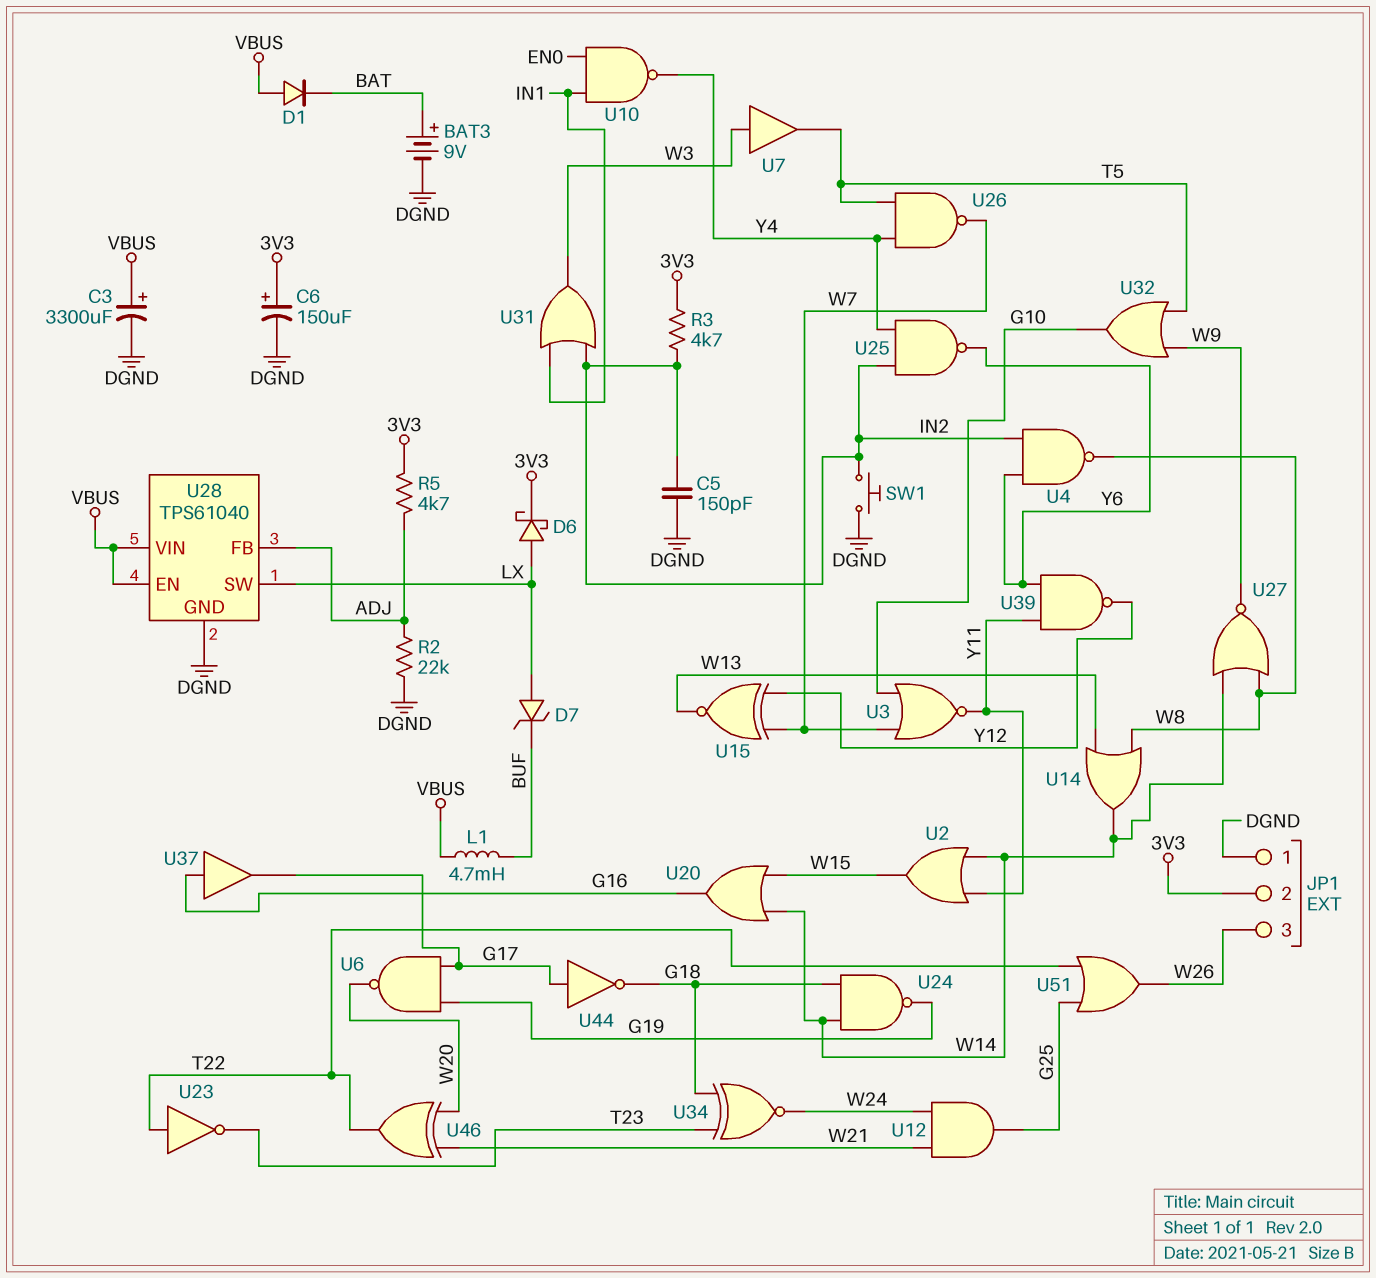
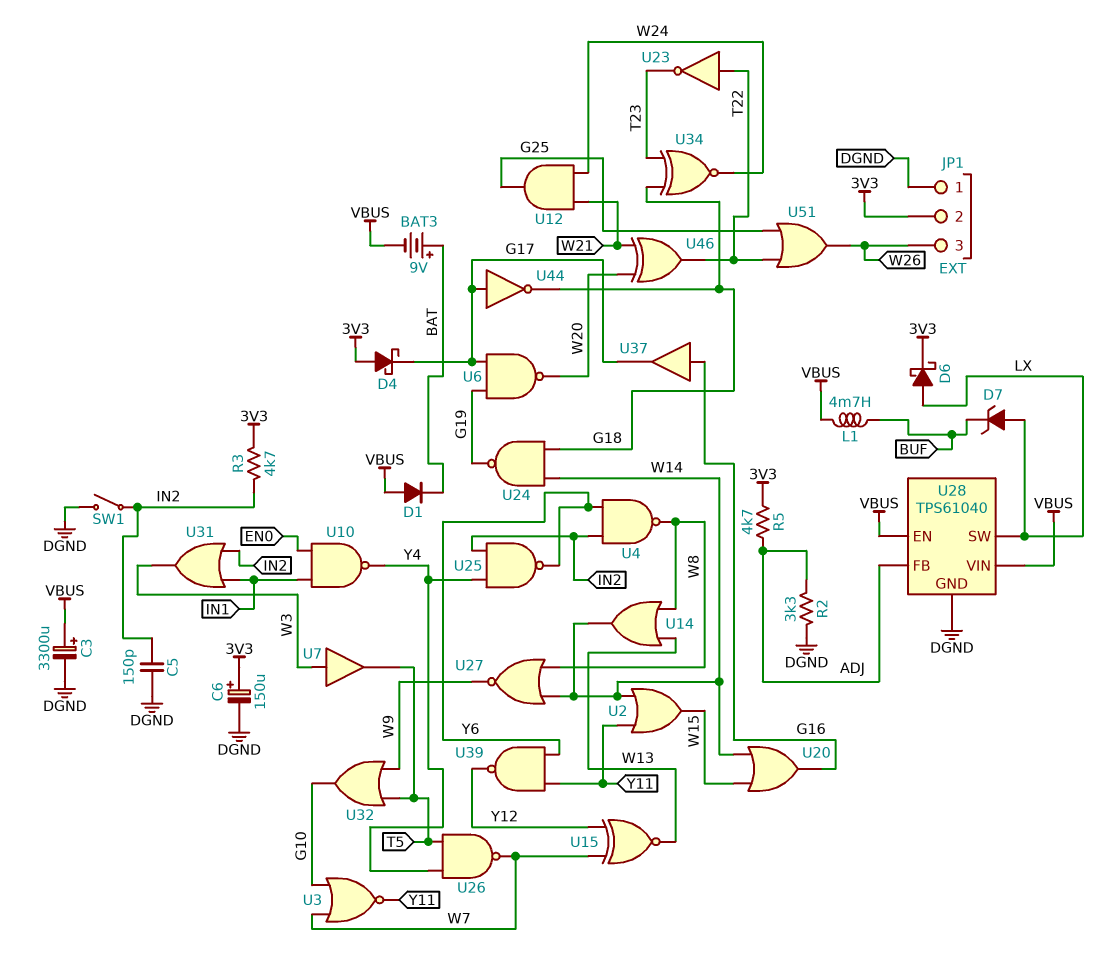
BAT3: 9V (plus BAT, minus DGND) -> 9V (plus BAT, minus VBUS)
D4: none -> schottky (A 3V3, K G17)
R2: 22k (ADJ, DGND) -> 3.3k (ADJ, DGND)
SW1: button (DGND, IN2) -> switch (DGND, IN2)

